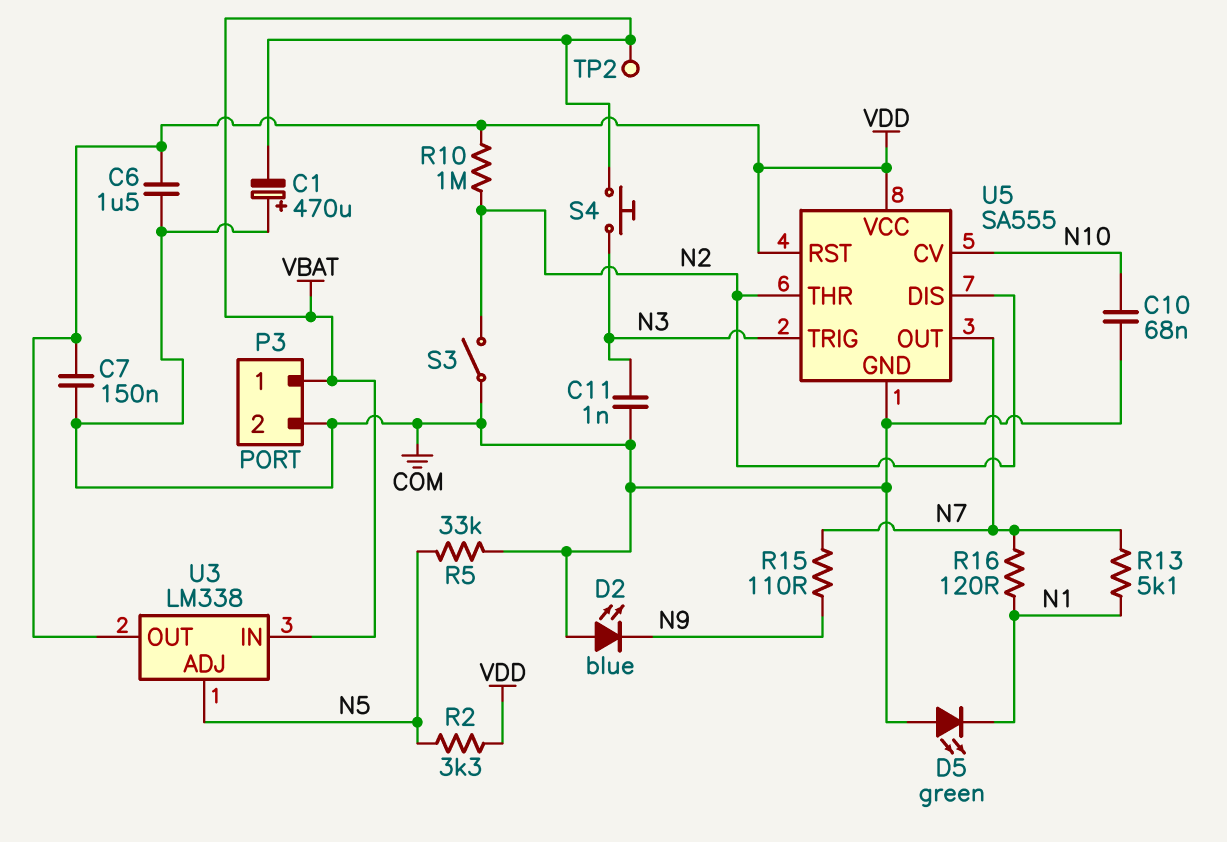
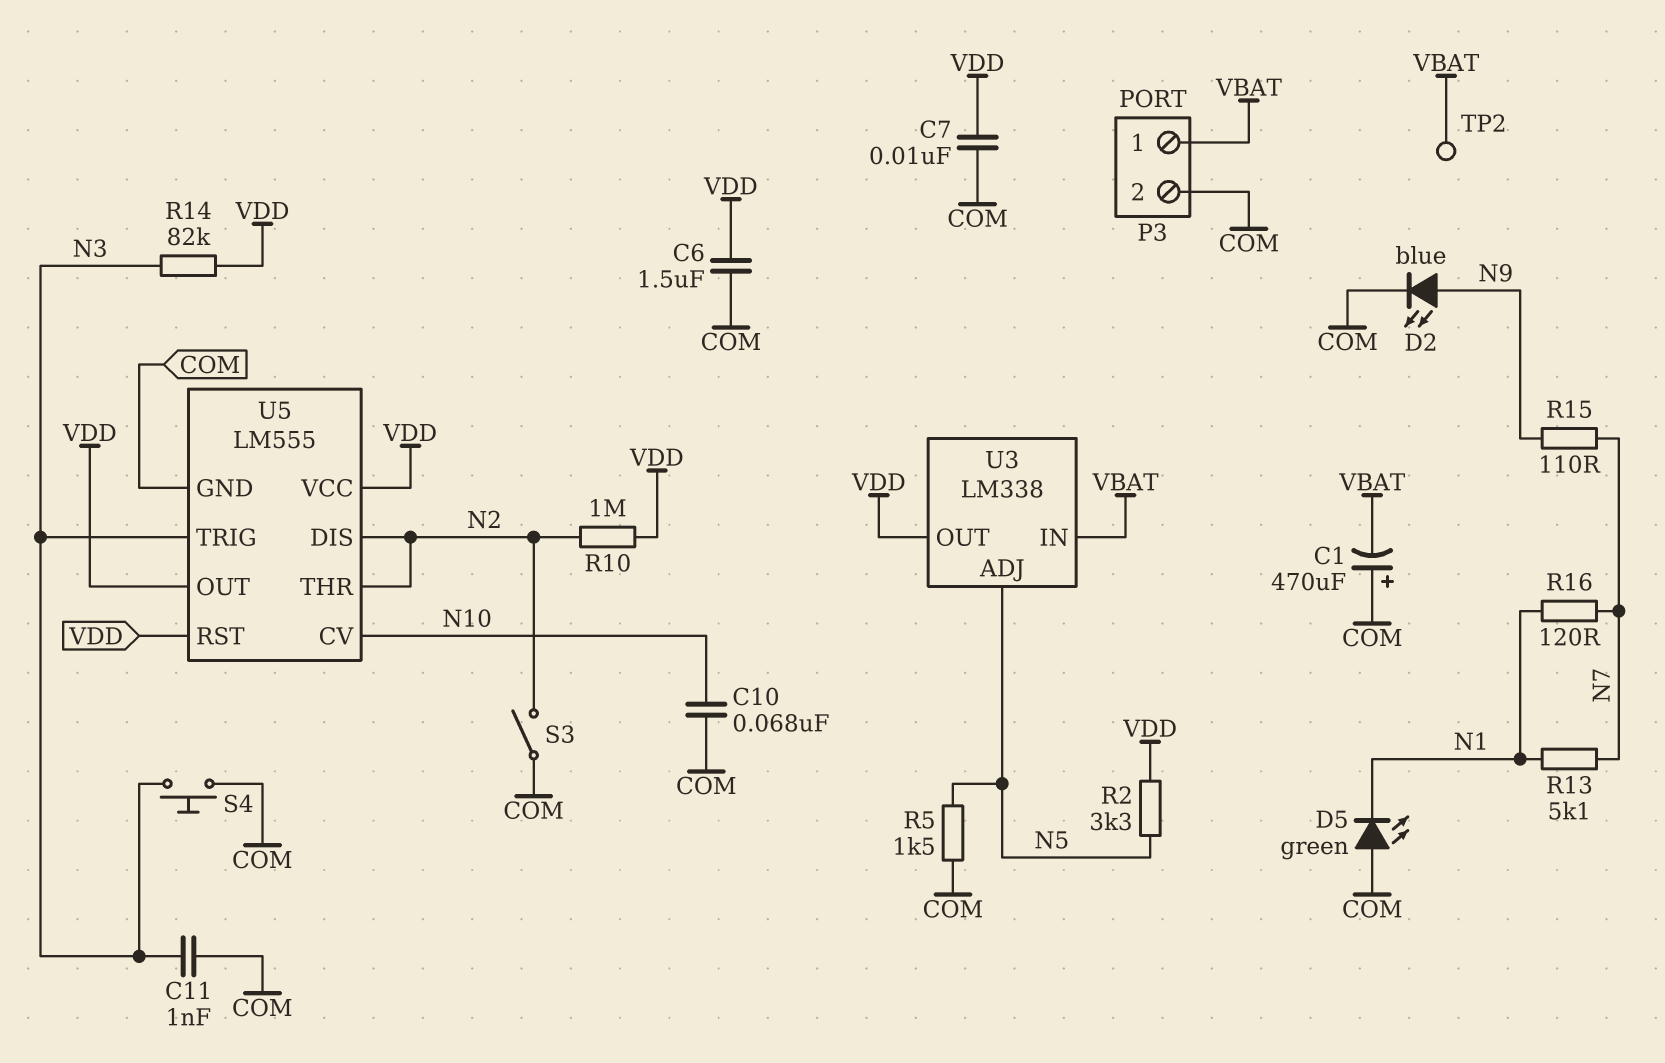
C7: 150nF (COM, VDD) -> 10nF (COM, VDD)
D2: LED blue (A COM, K N9) -> LED blue (A N9, K COM)
R5: 33k (COM, N5) -> 1.5k (COM, N5)
R14: none -> 82k (N3, VDD)
S4: button (N3, VBAT) -> button (COM, N3)
U5: SA555 -> LM555
U5 pin OUT: N7 -> VDD

